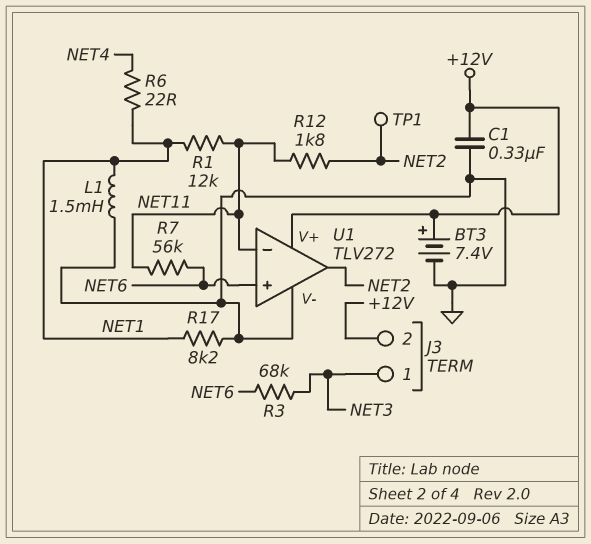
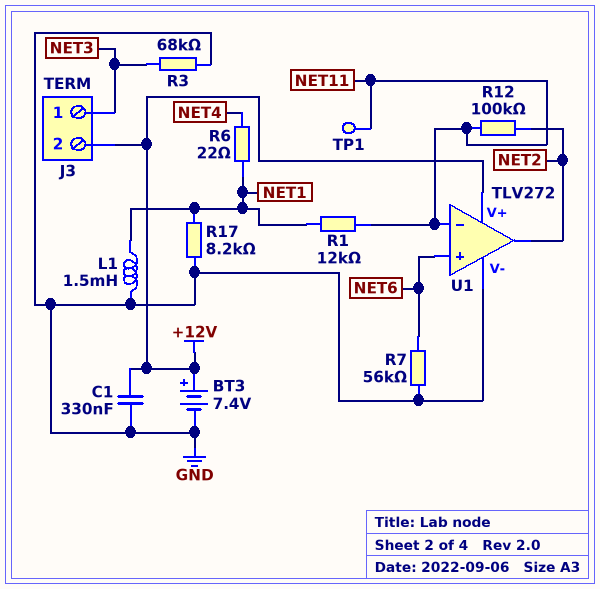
R3: 68k (NET3, NET6) -> 68k (GND, NET3)
R7: 56k (NET6, NET11) -> 56k (GND, NET6)
R12: 1.8k (NET2, NET11) -> 100k (NET2, NET11)
TP1: test point (NET2) -> test point (NET11)

